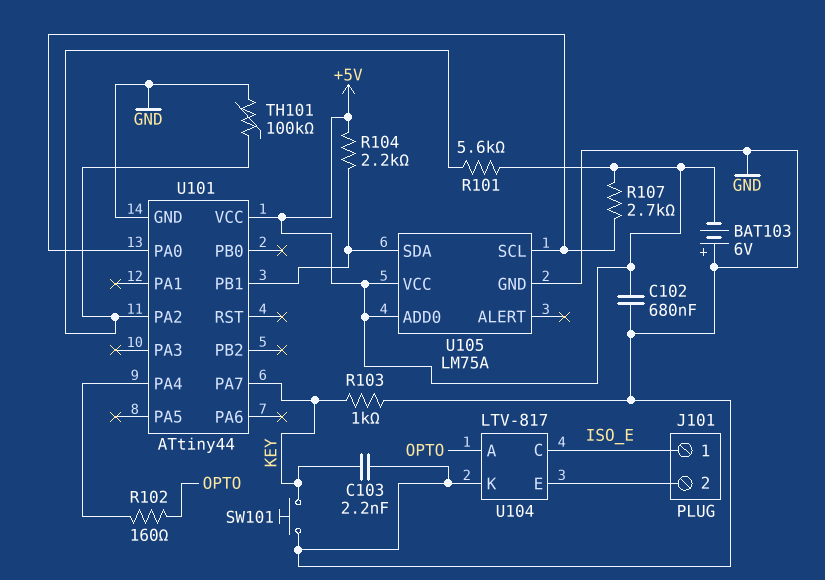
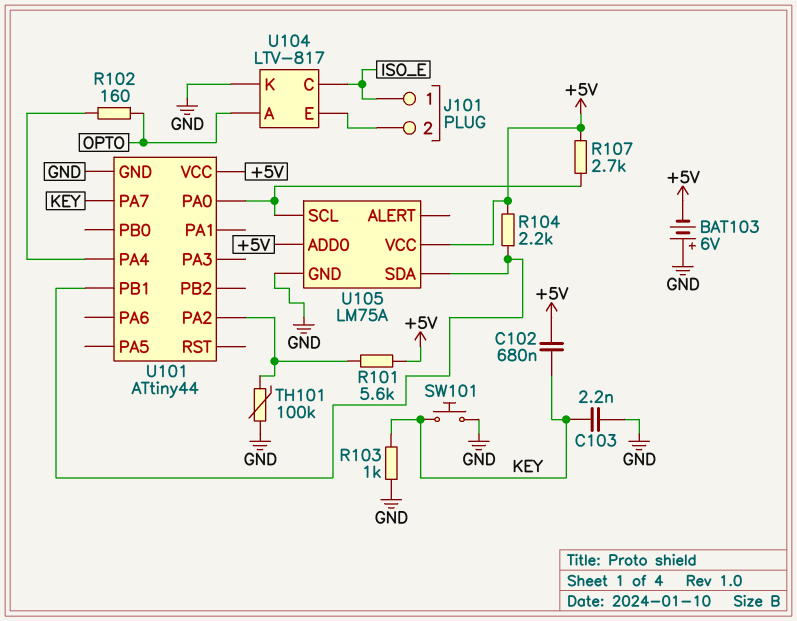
C102: 680nF (+5V, GND) -> 680nF (+5V, KEY)

